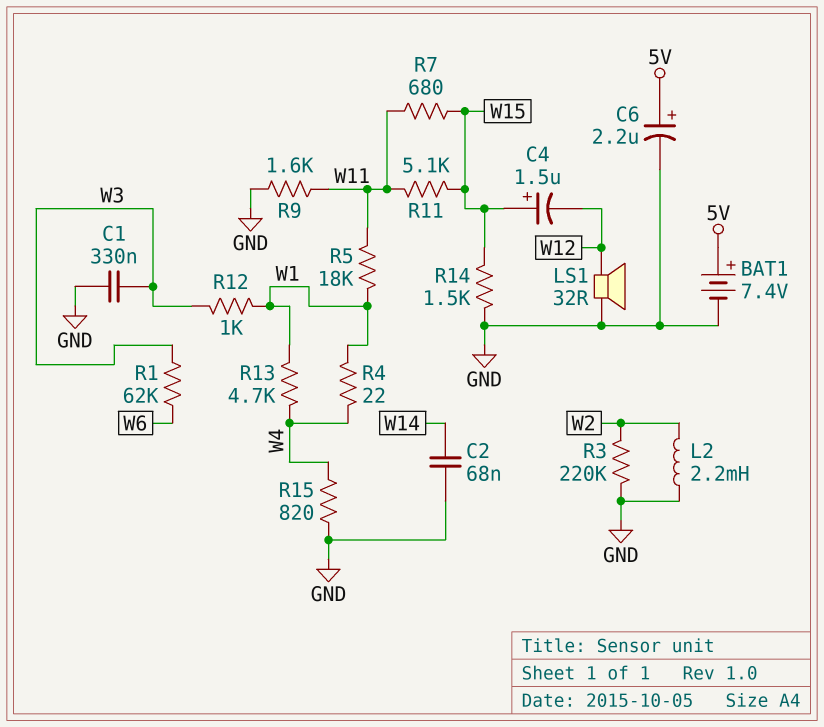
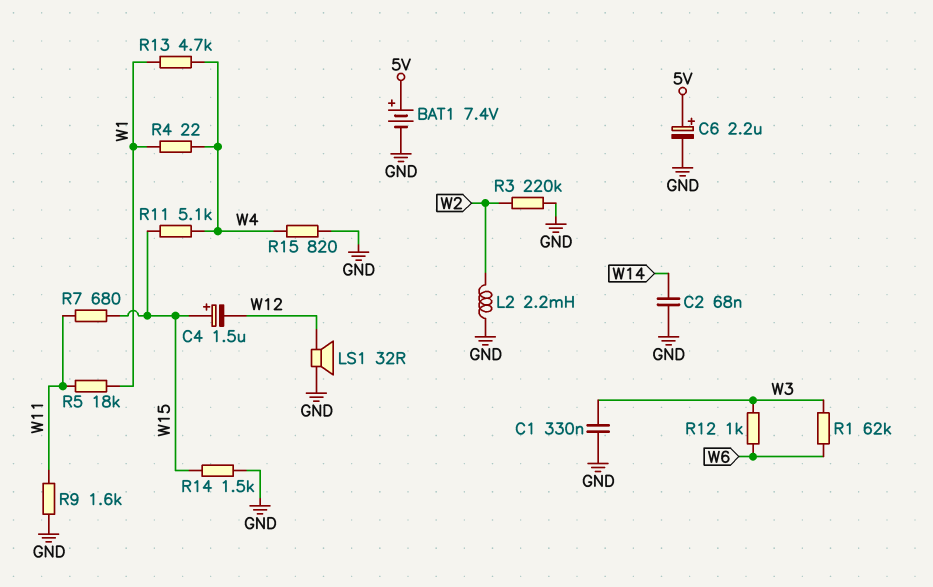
R11: 5.1k (W11, W15) -> 5.1k (W4, W15)
R12: 1k (W1, W3) -> 1k (W3, W6)

